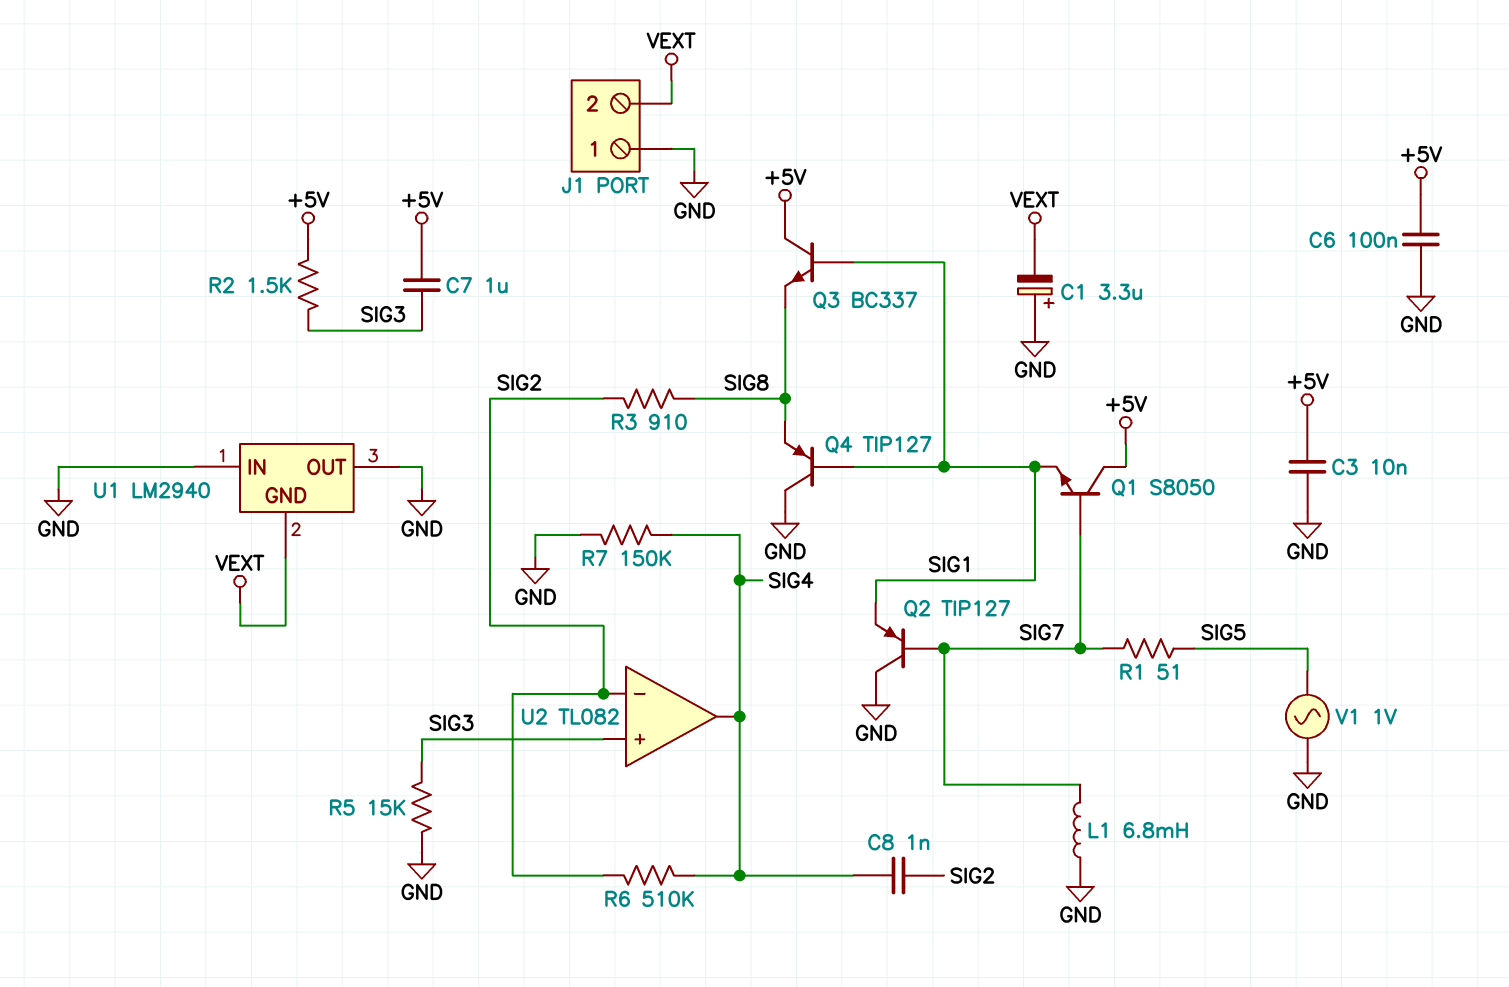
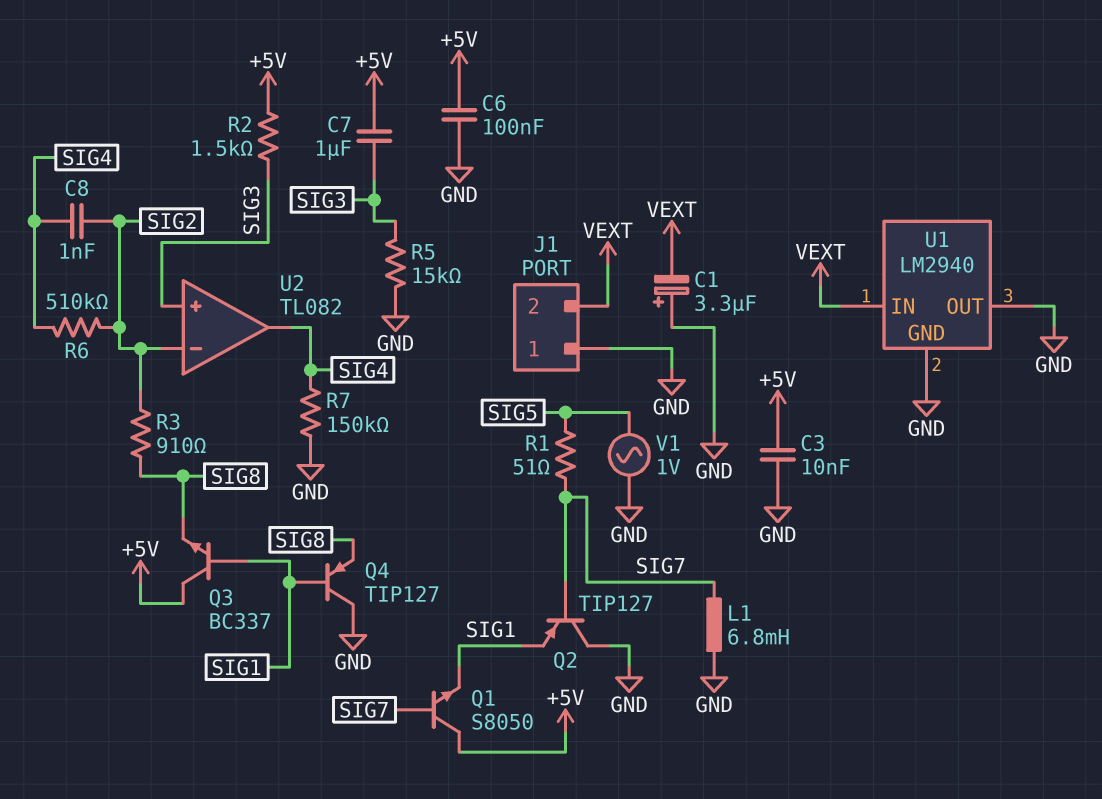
U1 pin GND: VEXT -> GND
U1 pin IN: GND -> VEXT

